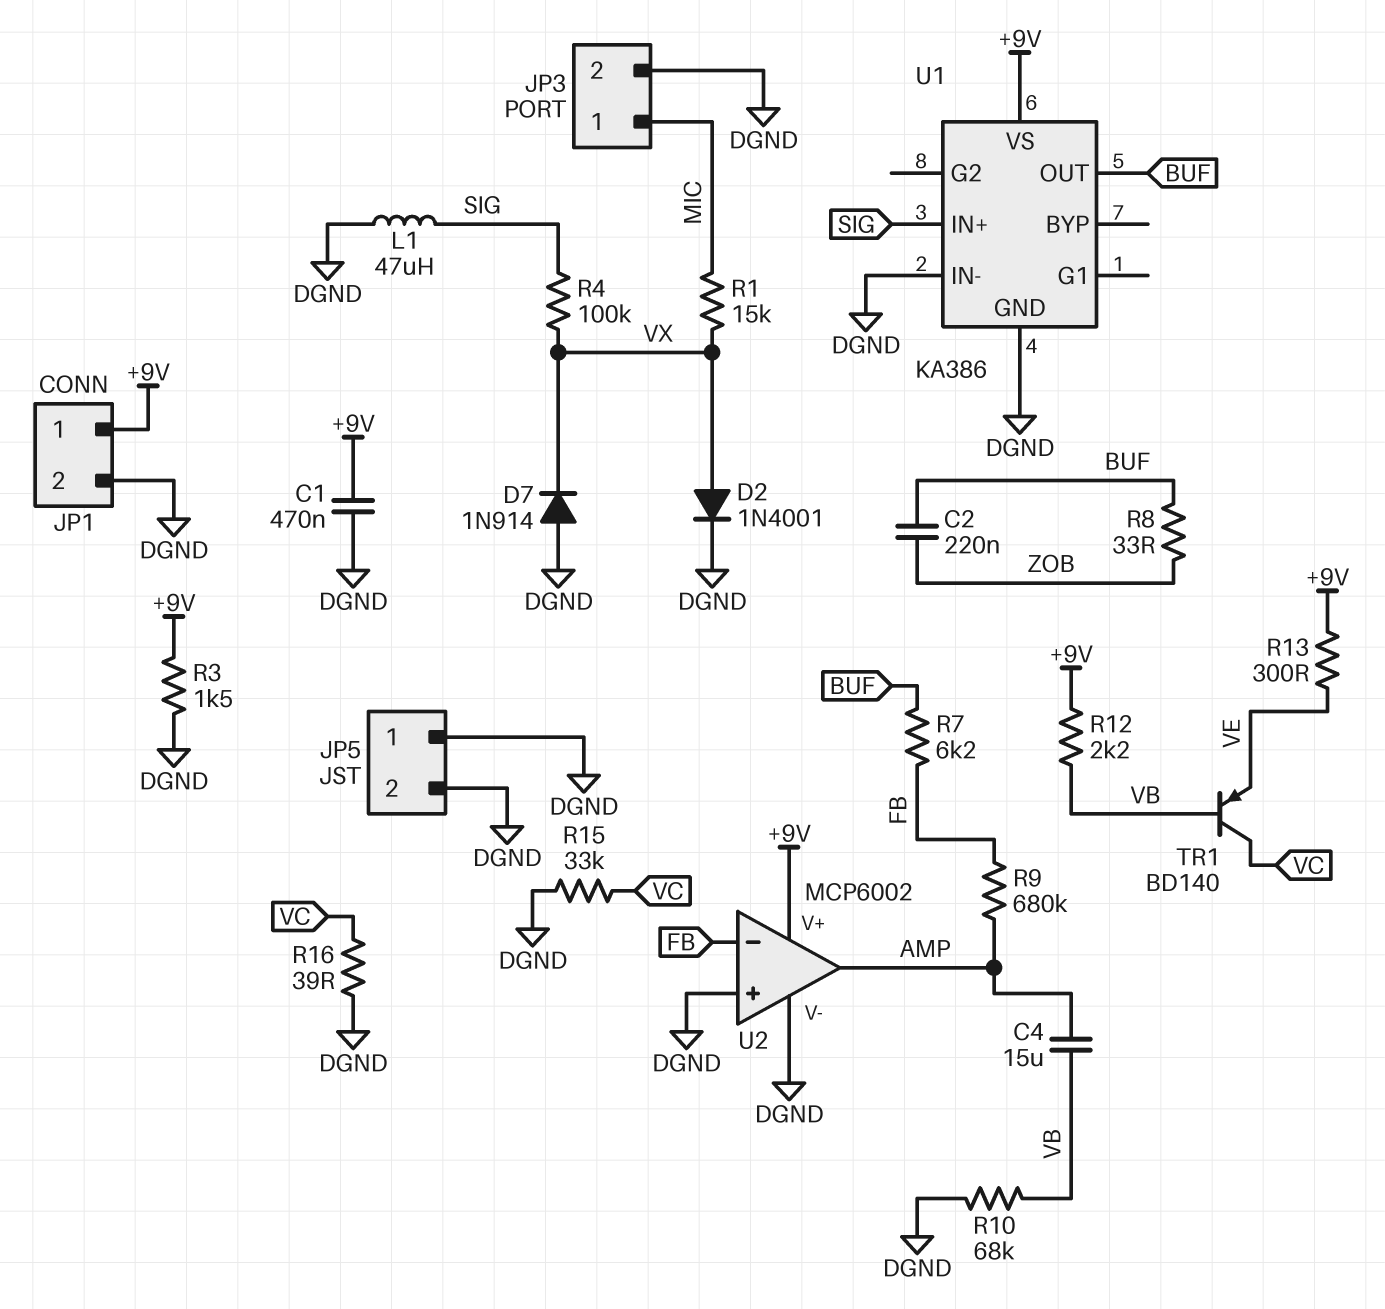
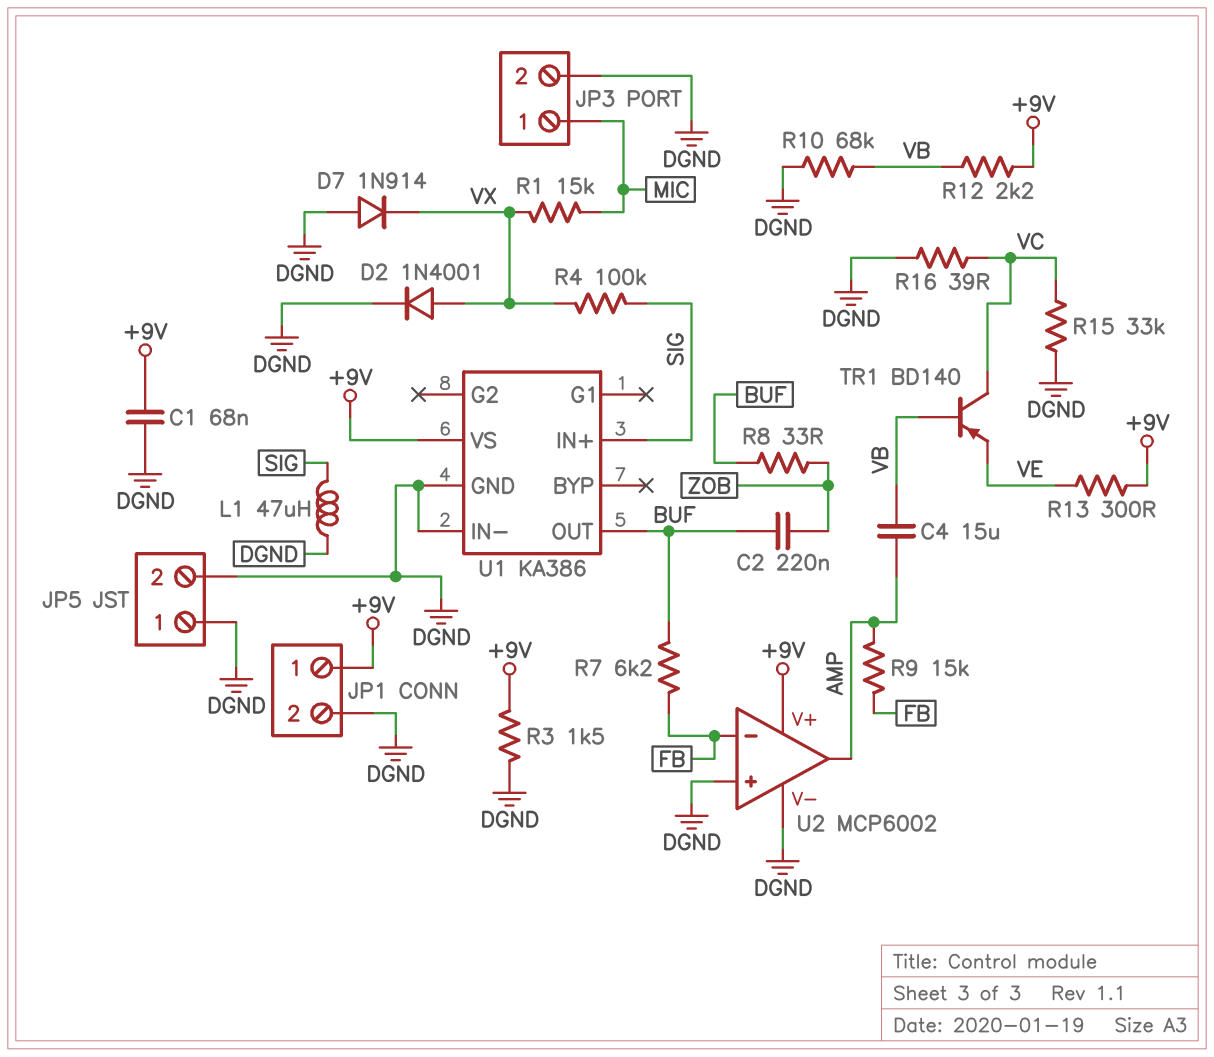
C1: 470nF (+9V, DGND) -> 68nF (+9V, DGND)
R9: 680k (AMP, FB) -> 15k (AMP, FB)

